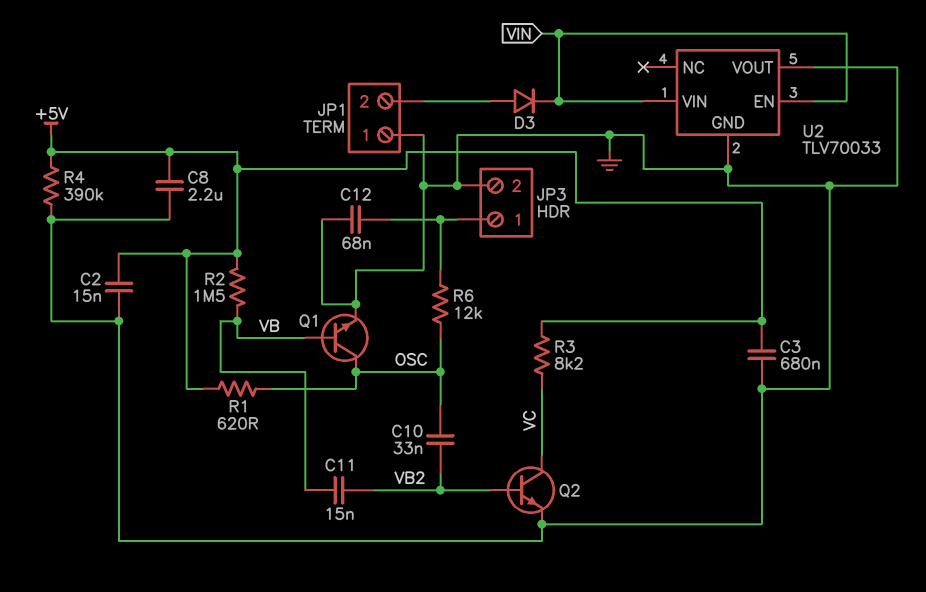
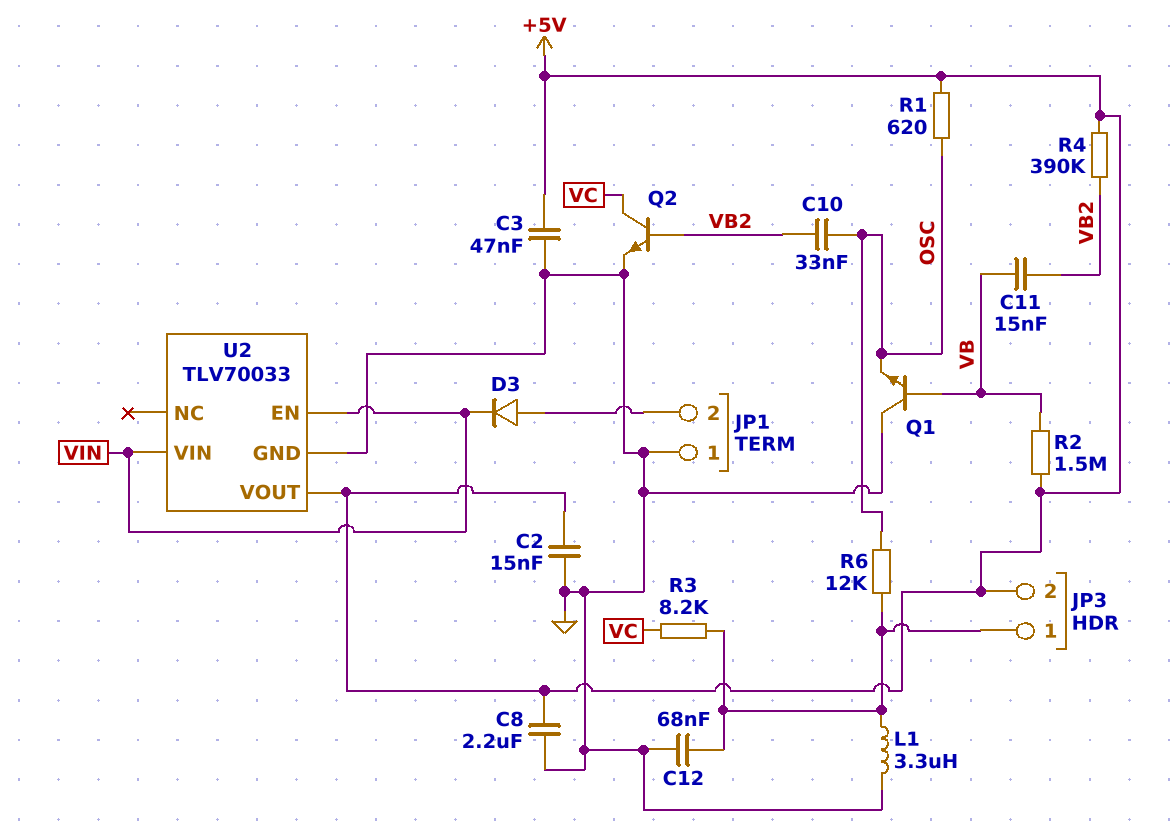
C3: 680nF (+5V, GND) -> 47nF (+5V, GND)
JP3 pin 2: GND -> +5V
L1: none -> 3.3uH (GND, JP3/1)
Q1: NPN (B VB, C OSC, E GND) -> NPN (B VB, C GND, E OSC)
R3: 8.2k (+5V, VC) -> 8.2k (JP3/1, VC)
R4: 390k (+5V, GND) -> 390k (+5V, VB2)
U2 pin VOUT: GND -> +5V

